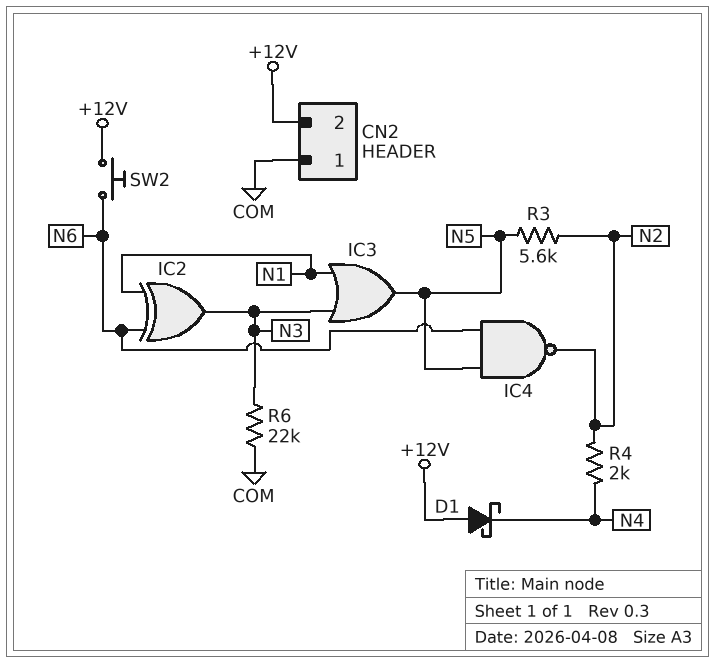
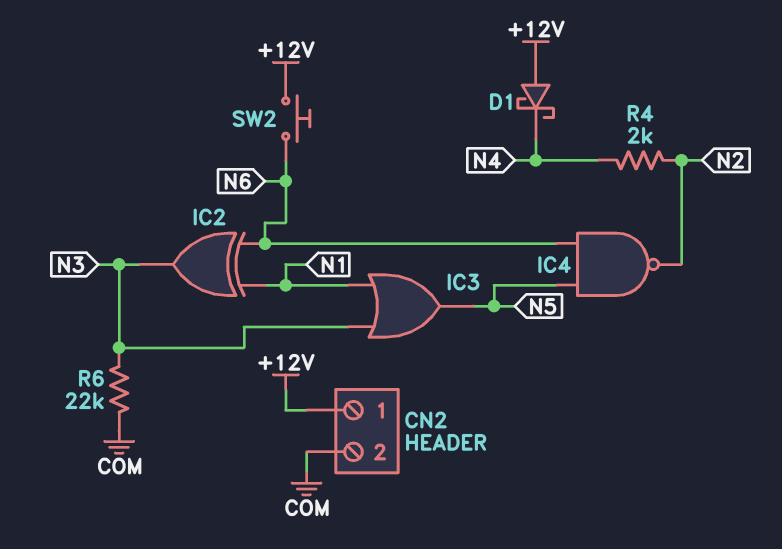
CN2 pin 1: COM -> +12V
CN2 pin 2: +12V -> COM
R3: 5.6k (N2, N5) -> none

